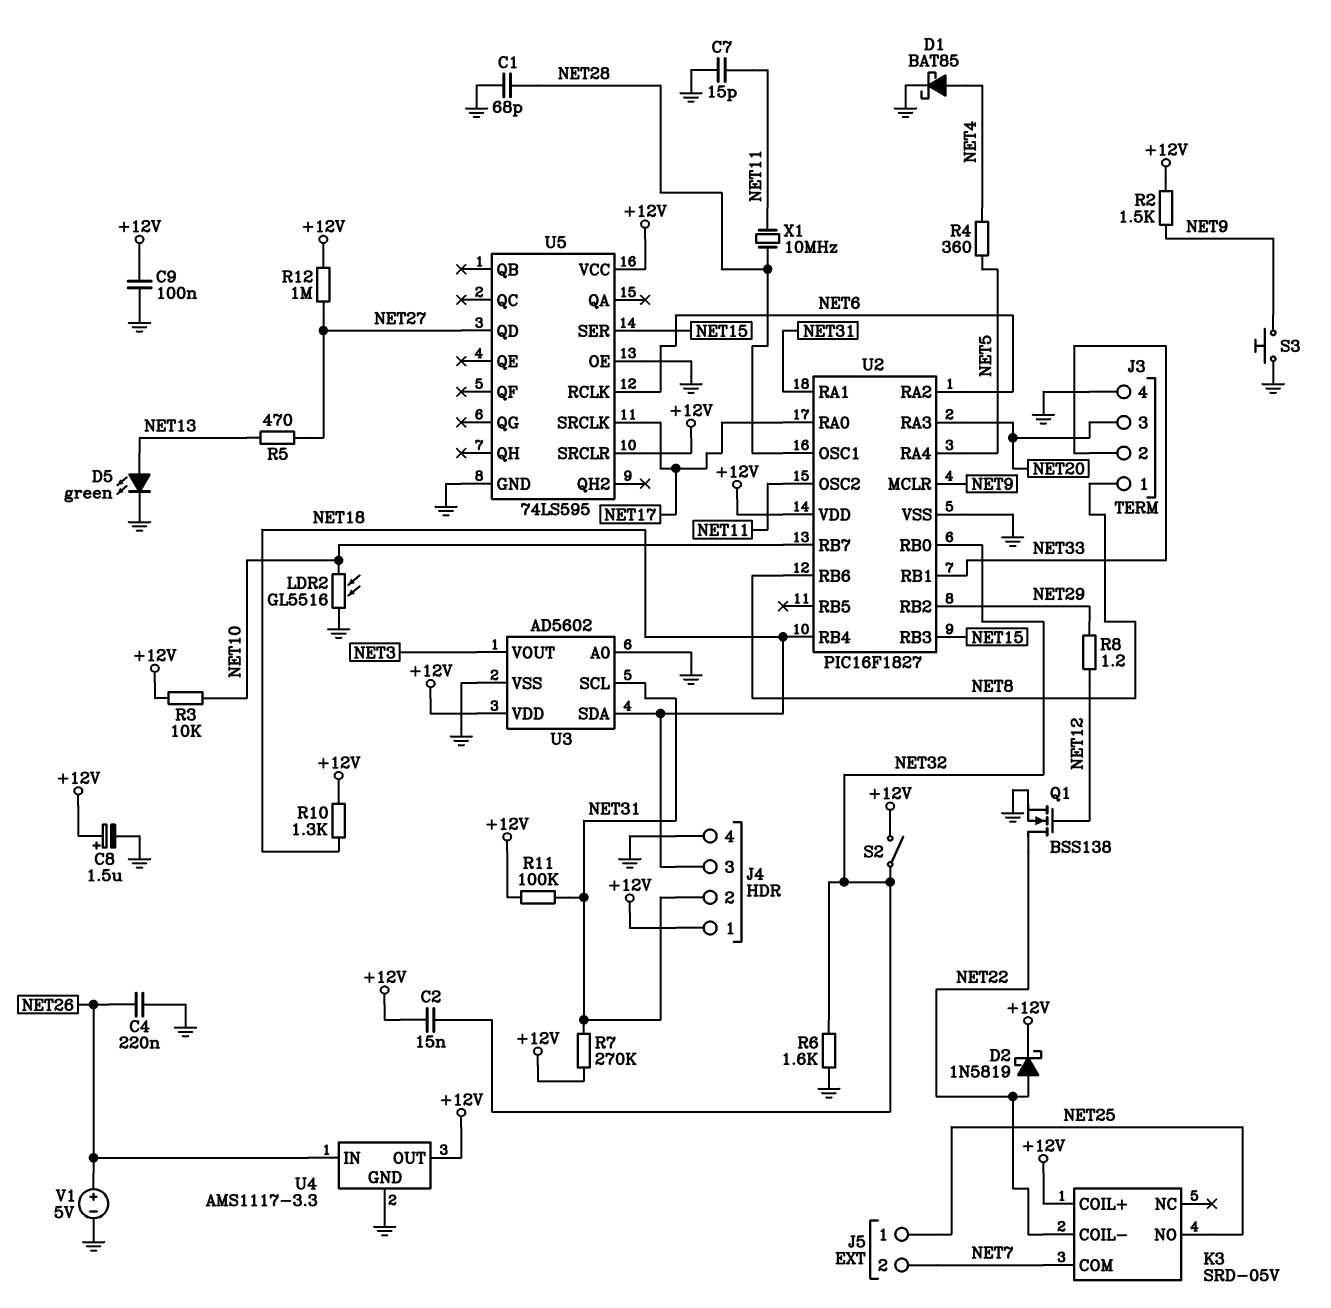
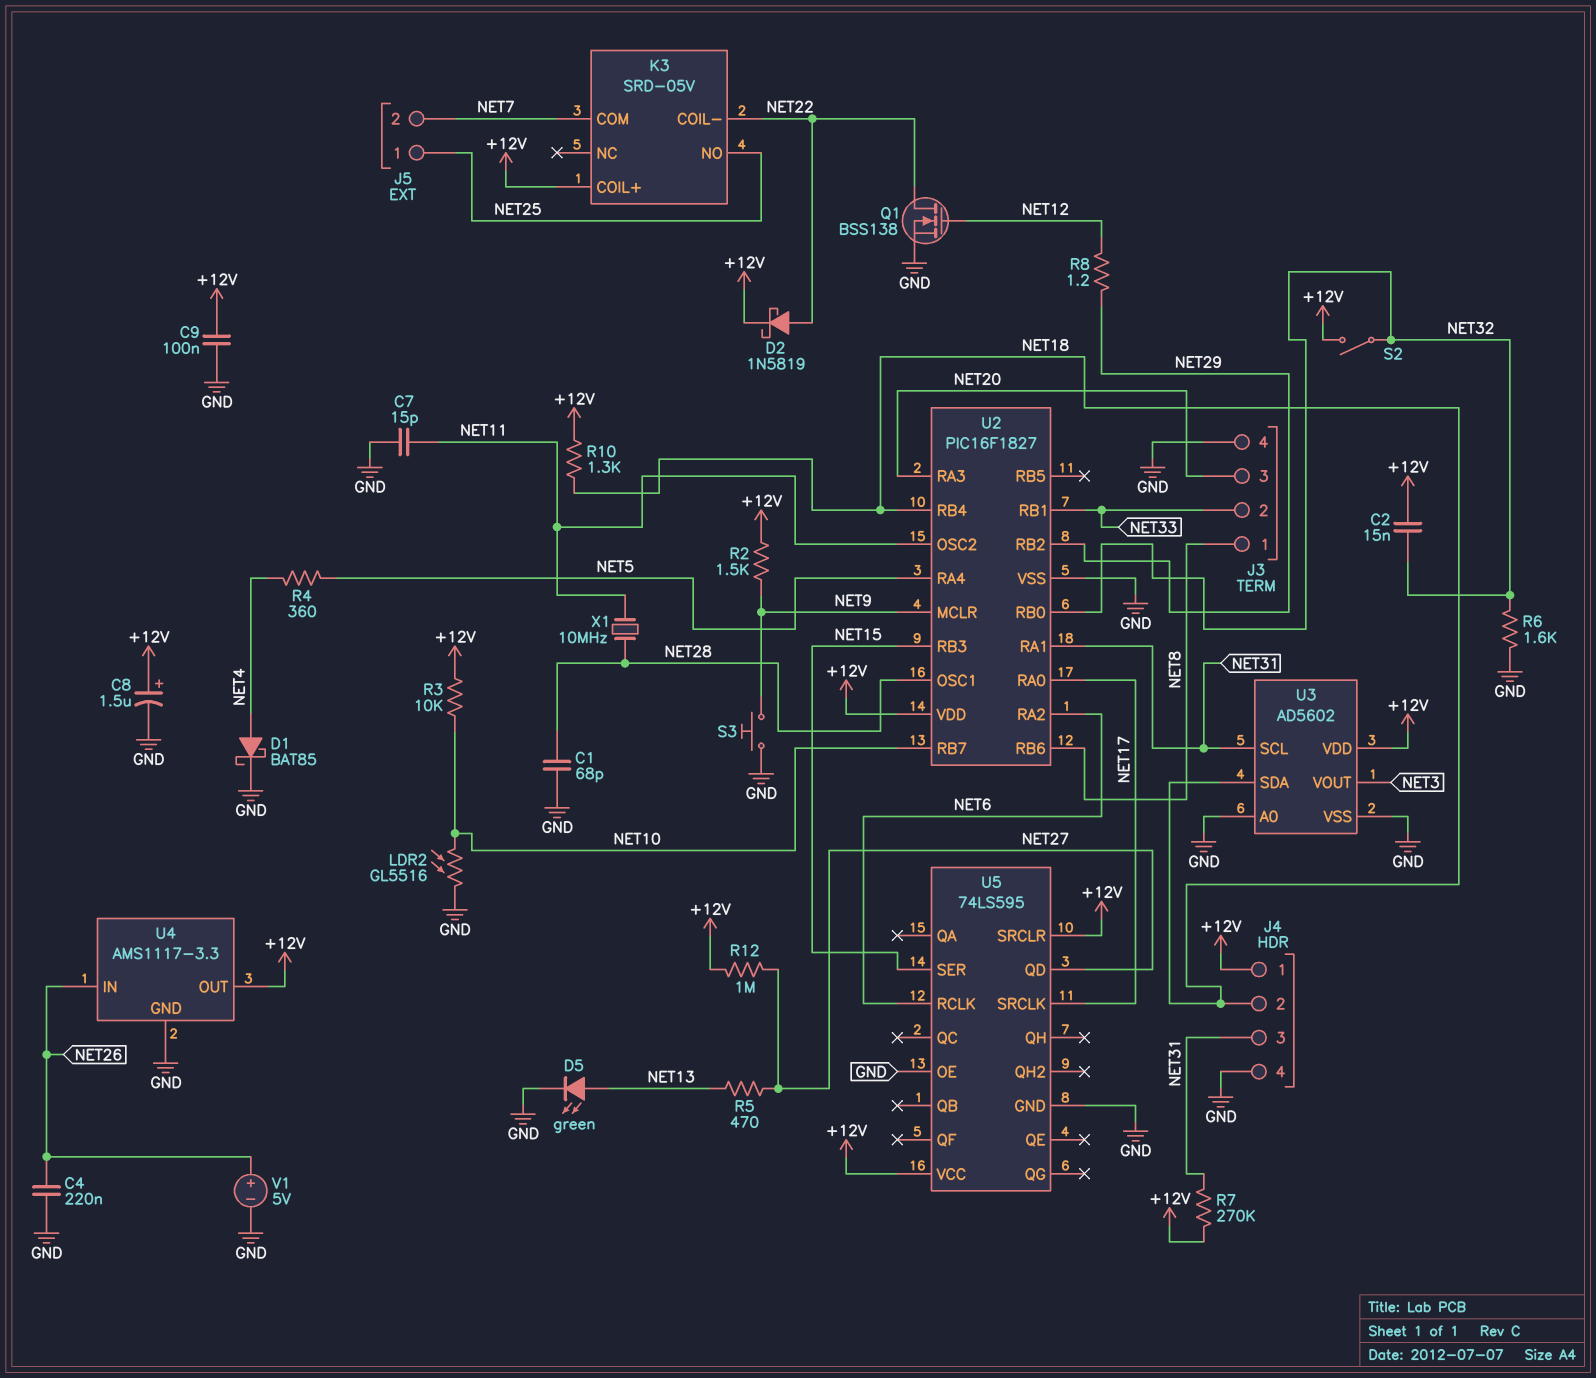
J4 pin 2: NET31 -> NET18
J4 pin 3: NET18 -> NET31
R11: 100k (+12V, NET31) -> none

